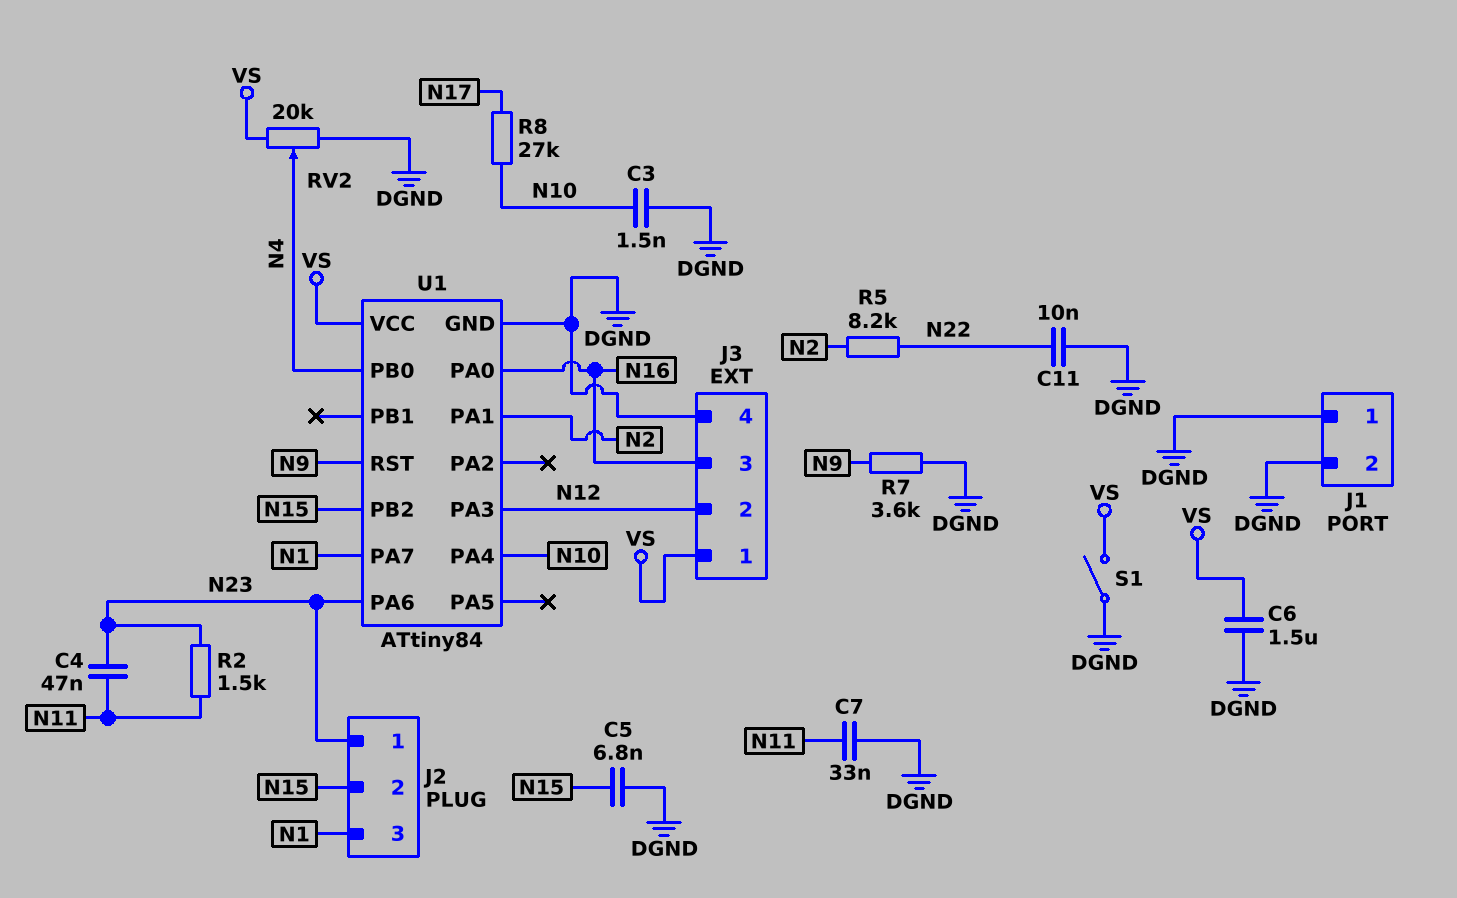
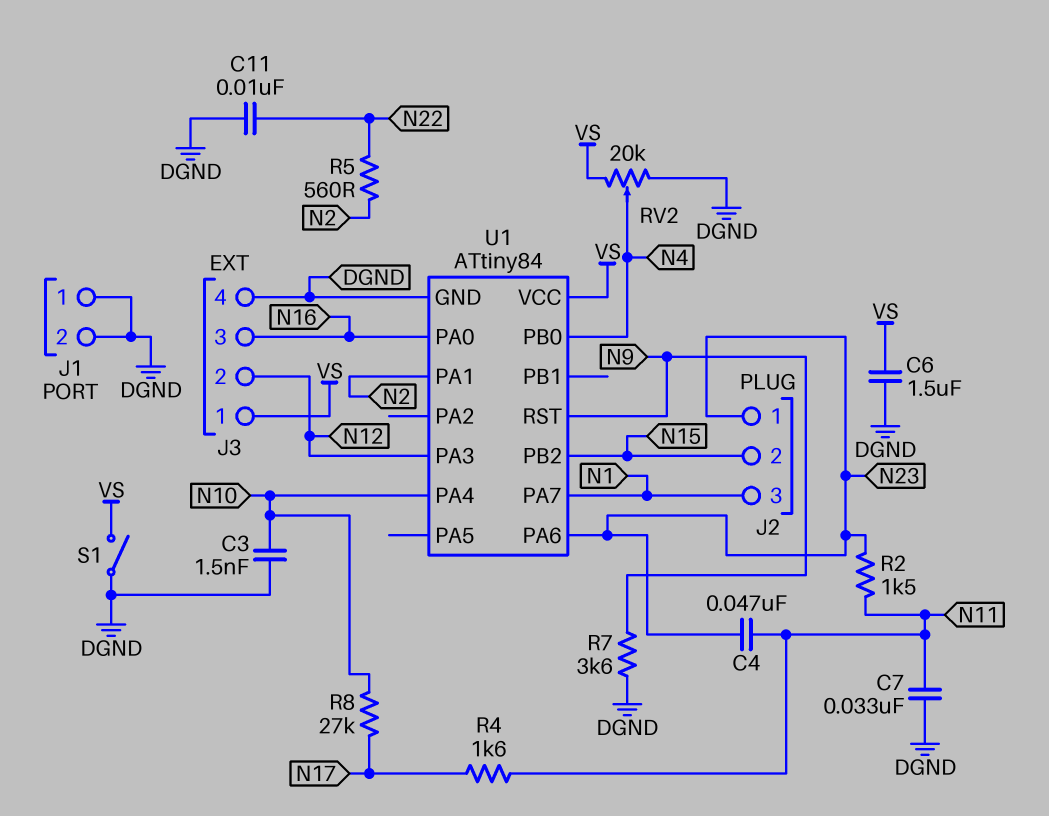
C5: 6.8nF (DGND, N15) -> none
R4: none -> 1.6k (N11, N17)
R5: 8.2k (N2, N22) -> 560 (N2, N22)

